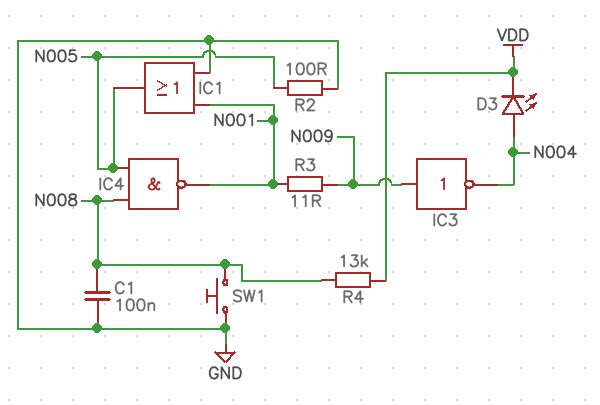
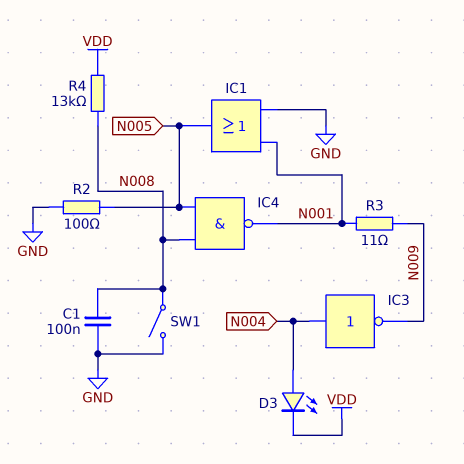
IC3: NOT (in N009, out N004) -> NOT (in N004, out N009)
SW1: button (GND, N008) -> switch (GND, N008)

